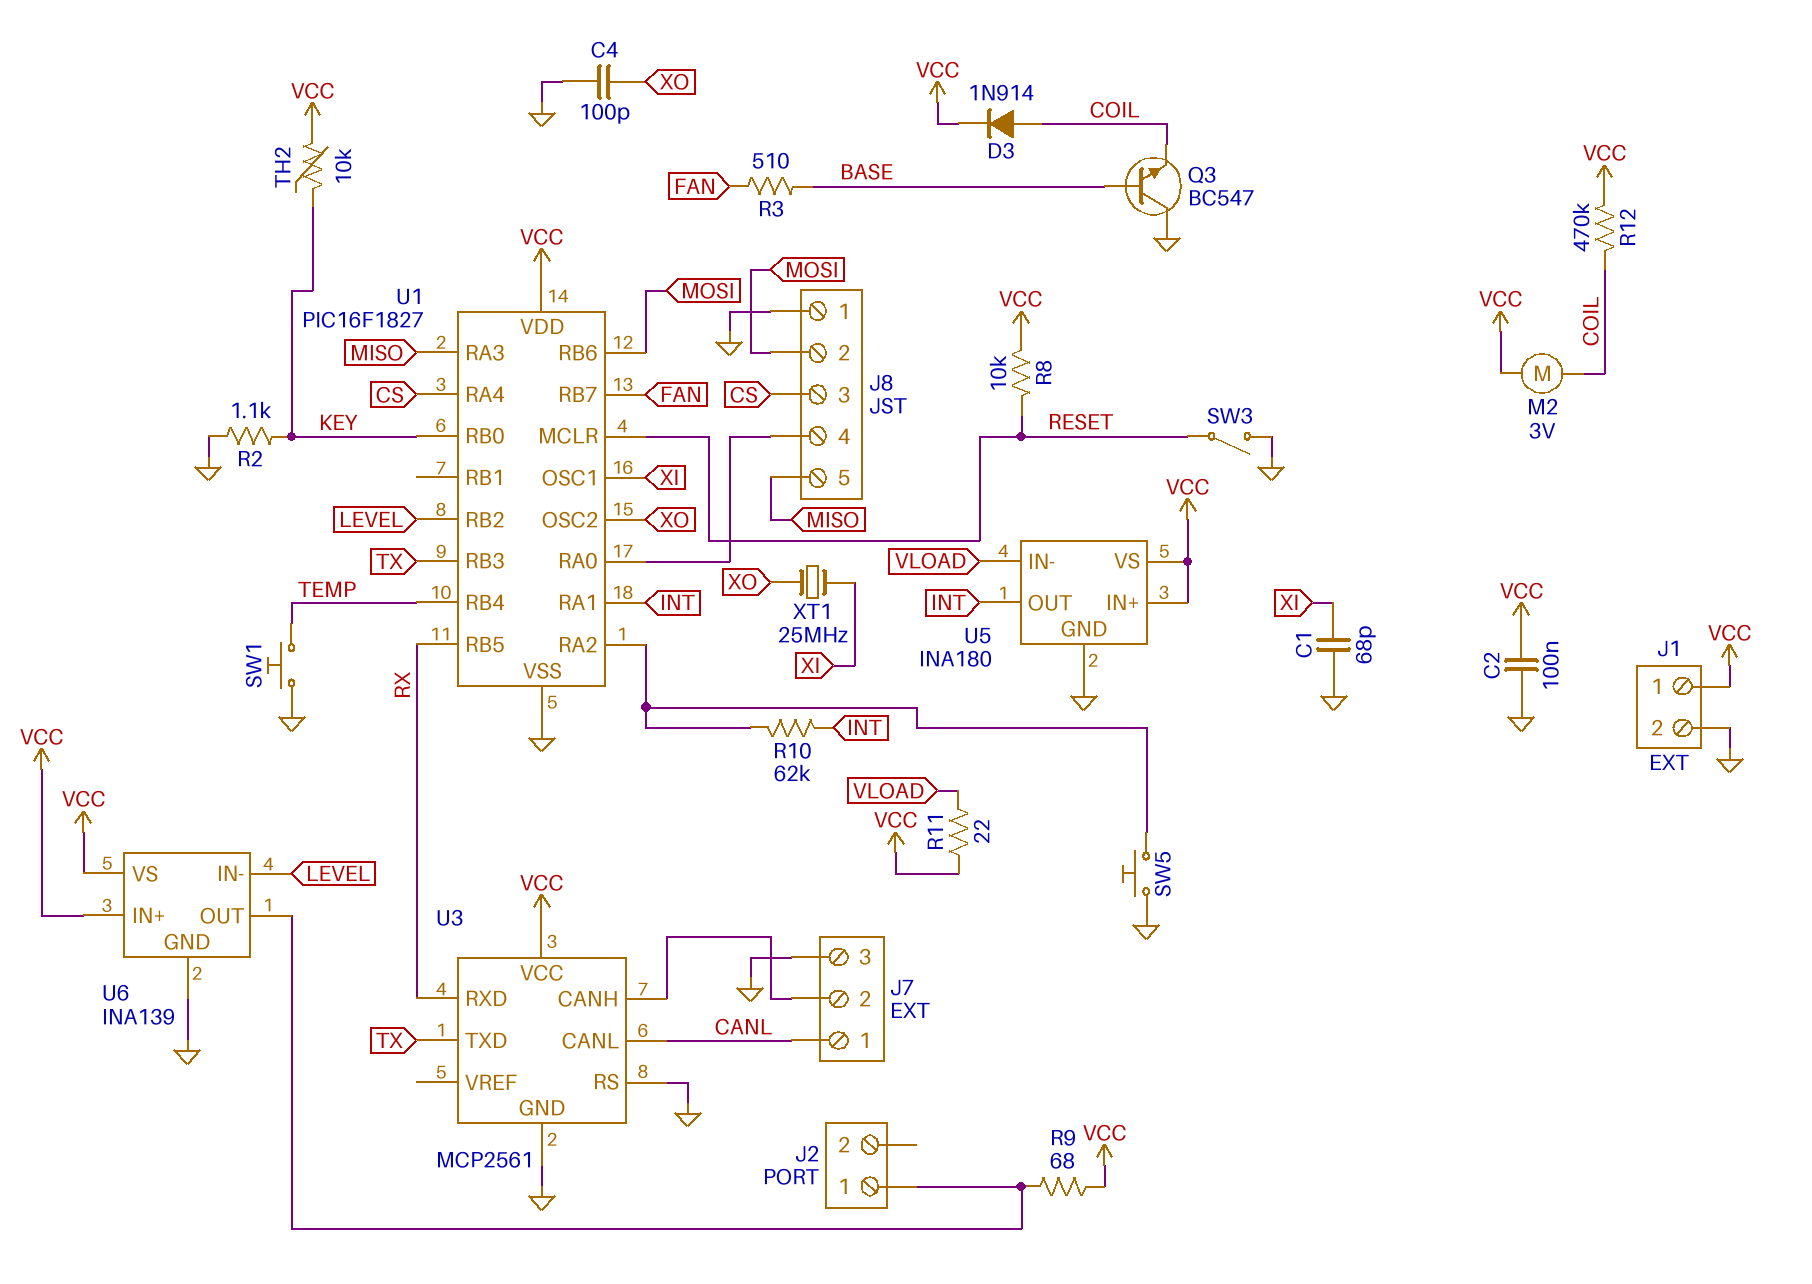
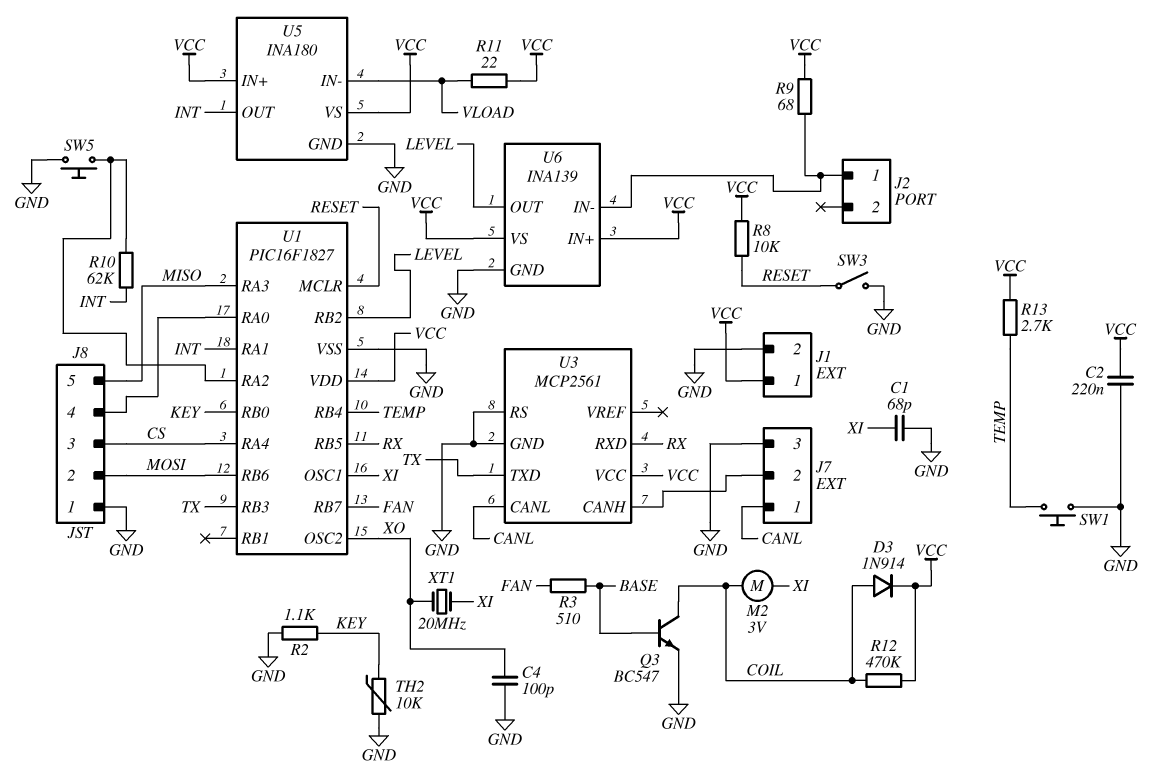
C2: 100nF (GND, VCC) -> 220nF (GND, VCC)
M2: motor 3V (COIL, VCC) -> motor 3V (COIL, XI)
Q3: NPN BC547 (B BASE, C GND, E COIL) -> NPN BC547 (B BASE, C COIL, E GND)
R13: none -> 2.7k (TEMP, VCC)
TH2: 10k (KEY, VCC) -> 10k (GND, KEY)
U6 pin IN-: LEVEL -> J2/1
U6 pin OUT: J2/1 -> LEVEL
XT1: 25MHz (XI, XO) -> 20MHz (XI, XO)

